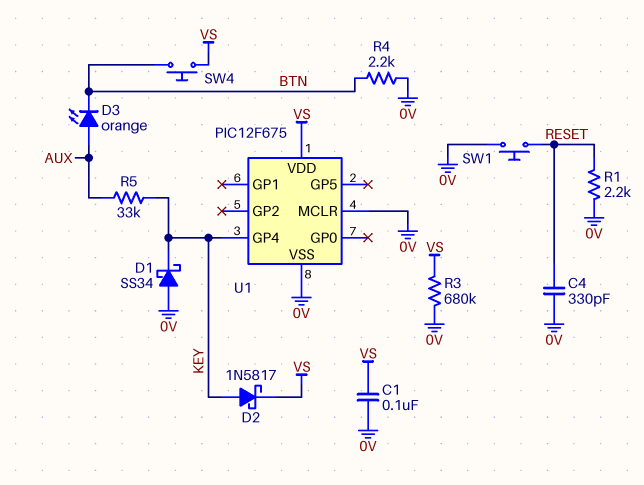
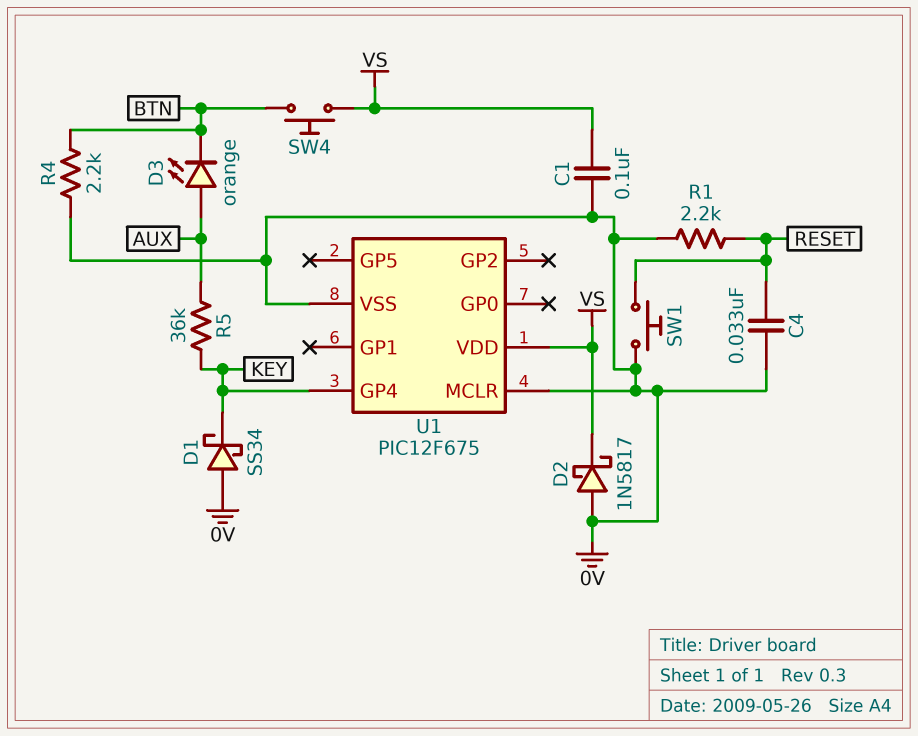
C4: 330pF (0V, RESET) -> 33nF (0V, RESET)
D2: schottky 1N5817 (A KEY, K VS) -> schottky 1N5817 (A 0V, K VS)
R3: 680k (0V, VS) -> none
R5: 33k (AUX, KEY) -> 36k (AUX, KEY)

